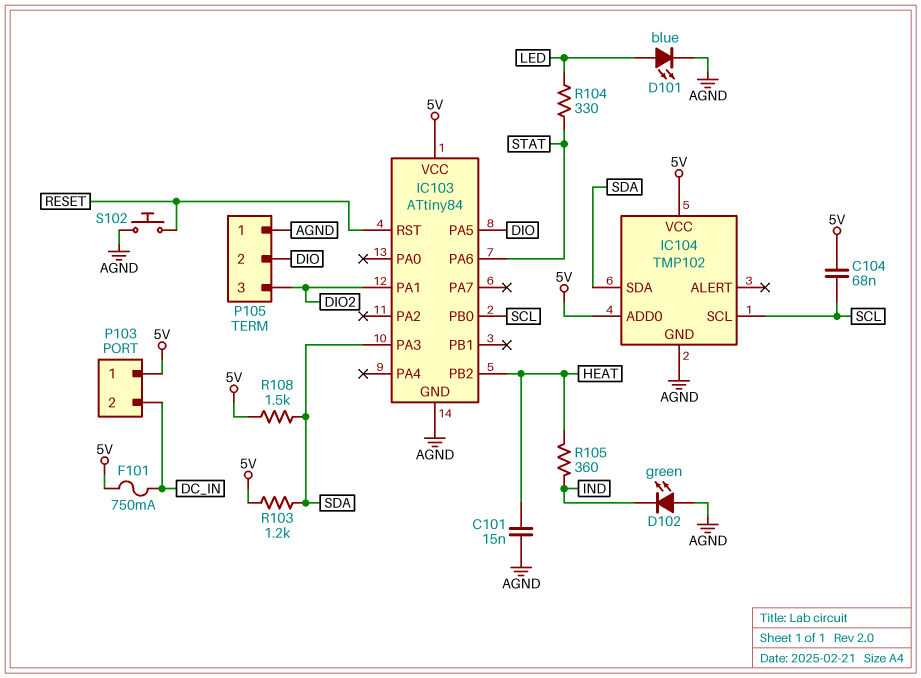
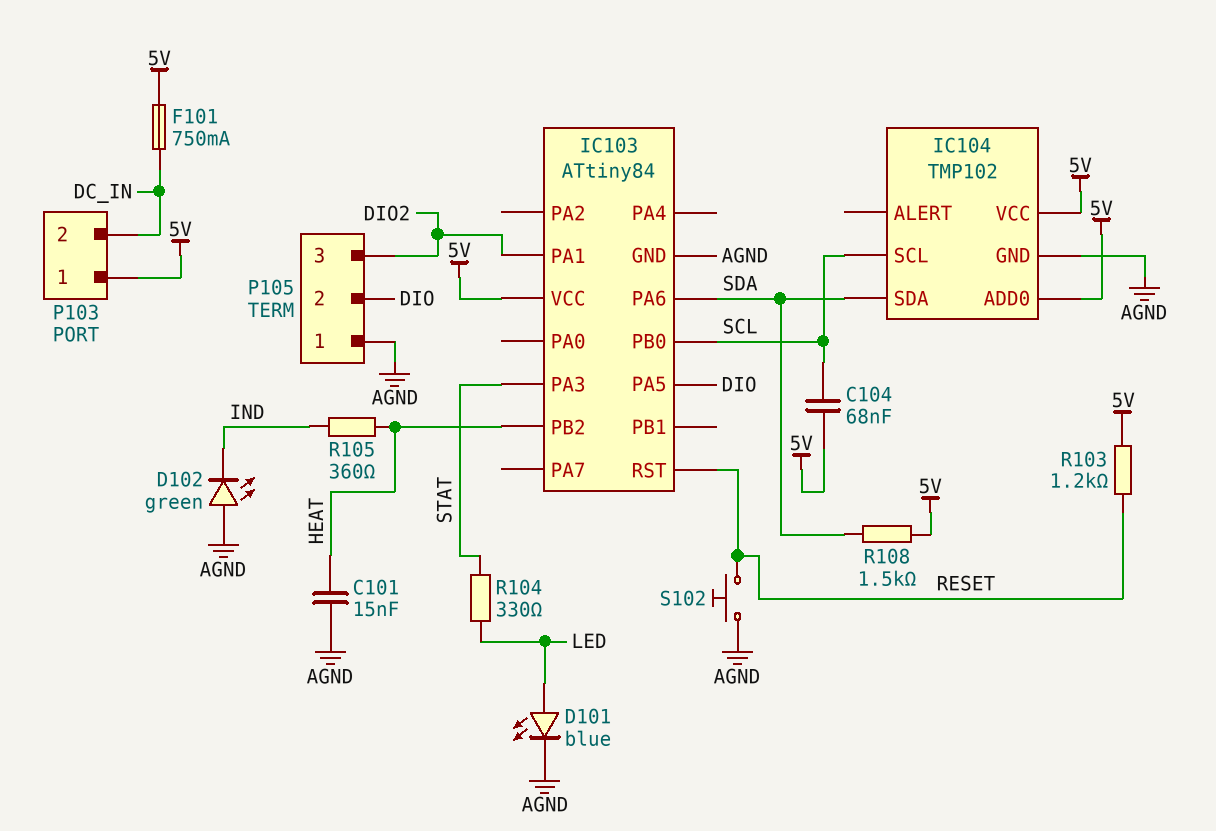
IC103 pin PA3: SDA -> STAT
IC103 pin PA6: STAT -> SDA
R103: 1.2k (5V, SDA) -> 1.2k (5V, RESET)

